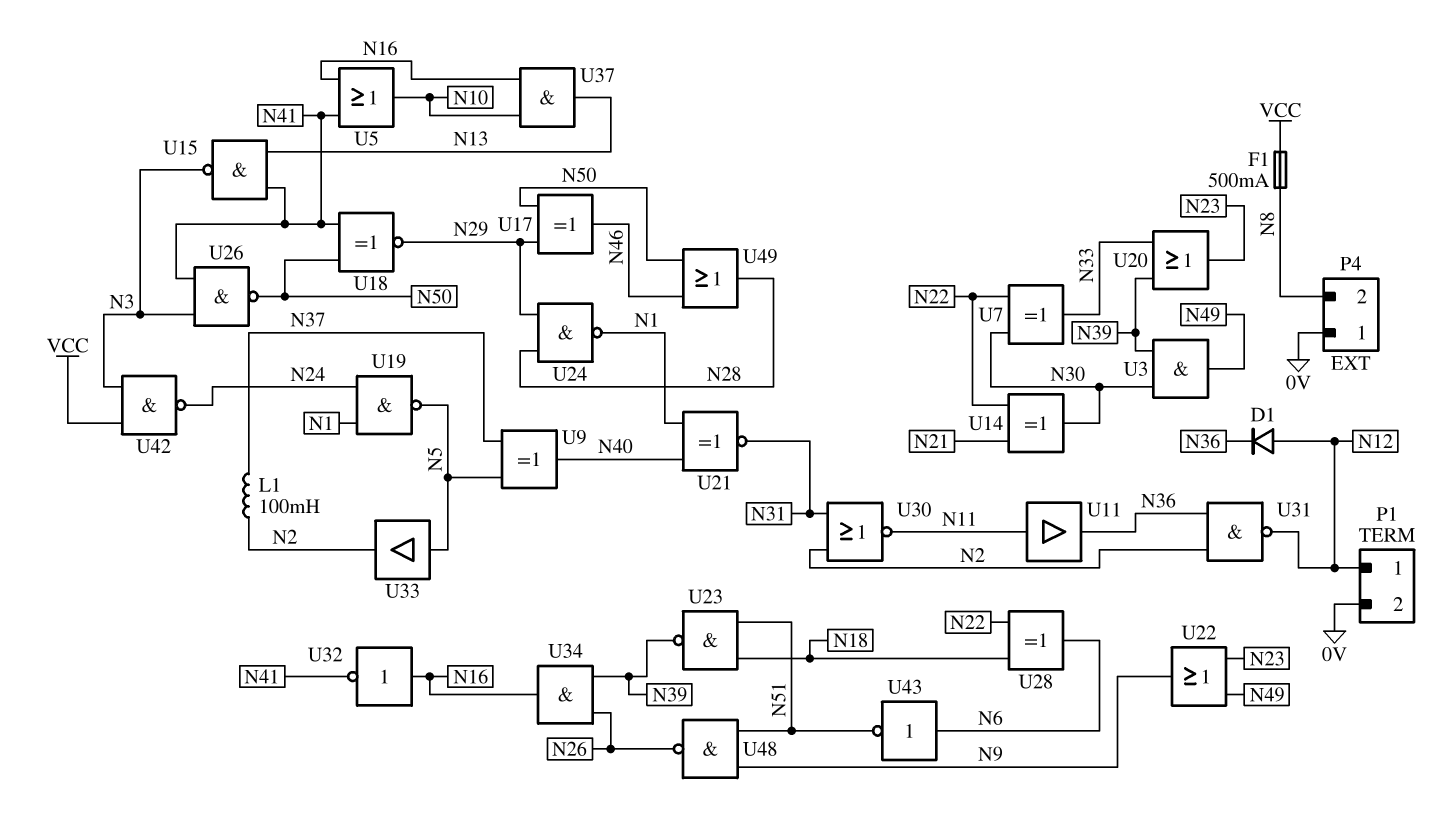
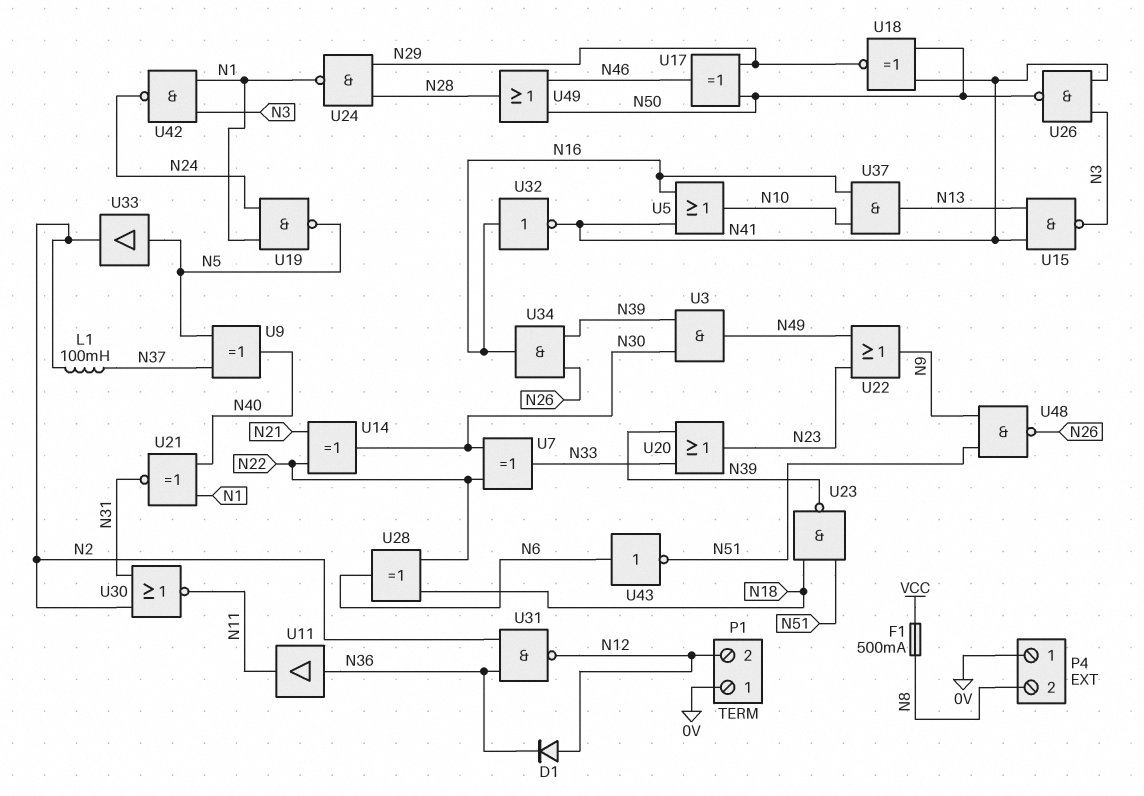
P1 pin 1: N12 -> 0V
P1 pin 2: 0V -> N12
U11: buffer (in N11, out N36) -> buffer (in N36, out N11)
U42: NAND (in N3, in VCC, out N24) -> NAND (in N1, in N3, out N24)

